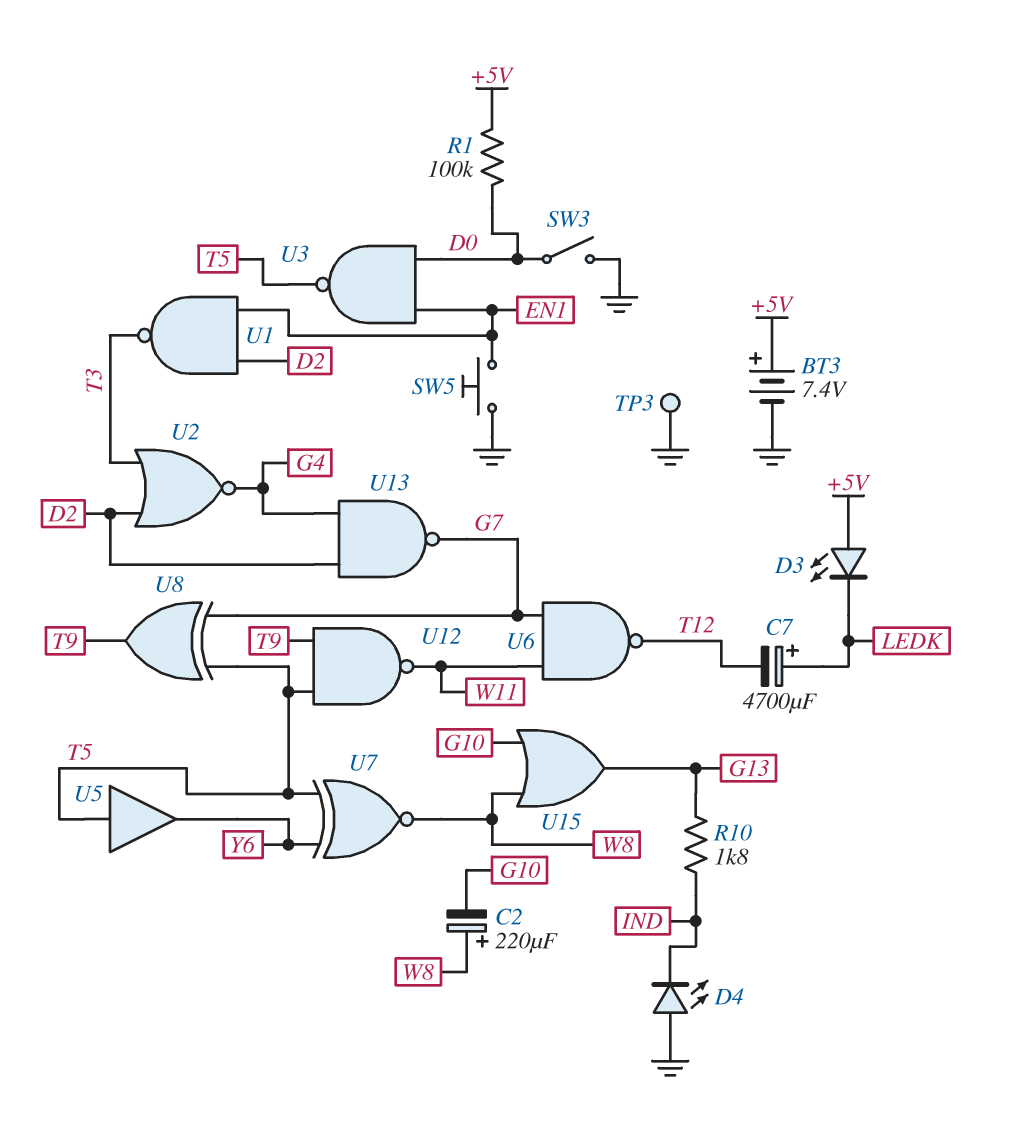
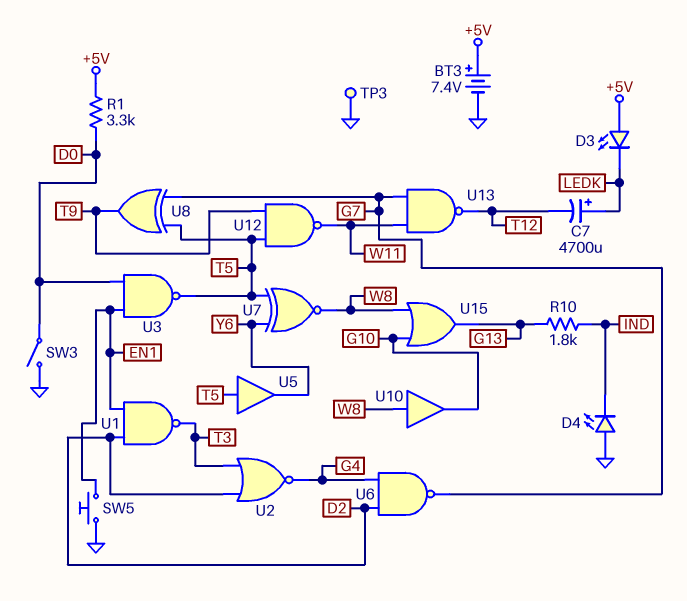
C2: 220uF (plus W8, minus G10) -> none
R1: 100k (+5V, D0) -> 3.3k (+5V, D0)
U6: NAND (in G7, in W11, out T12) -> NAND (in D2, in G4, out G7)
U10: none -> buffer (in W8, out G10)
U13: NAND (in D2, in G4, out G7) -> NAND (in G7, in W11, out T12)

